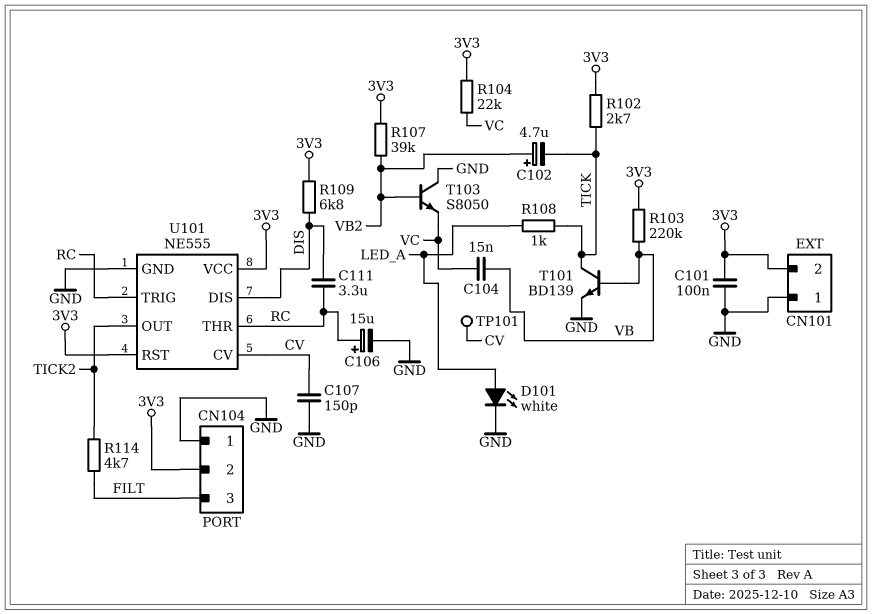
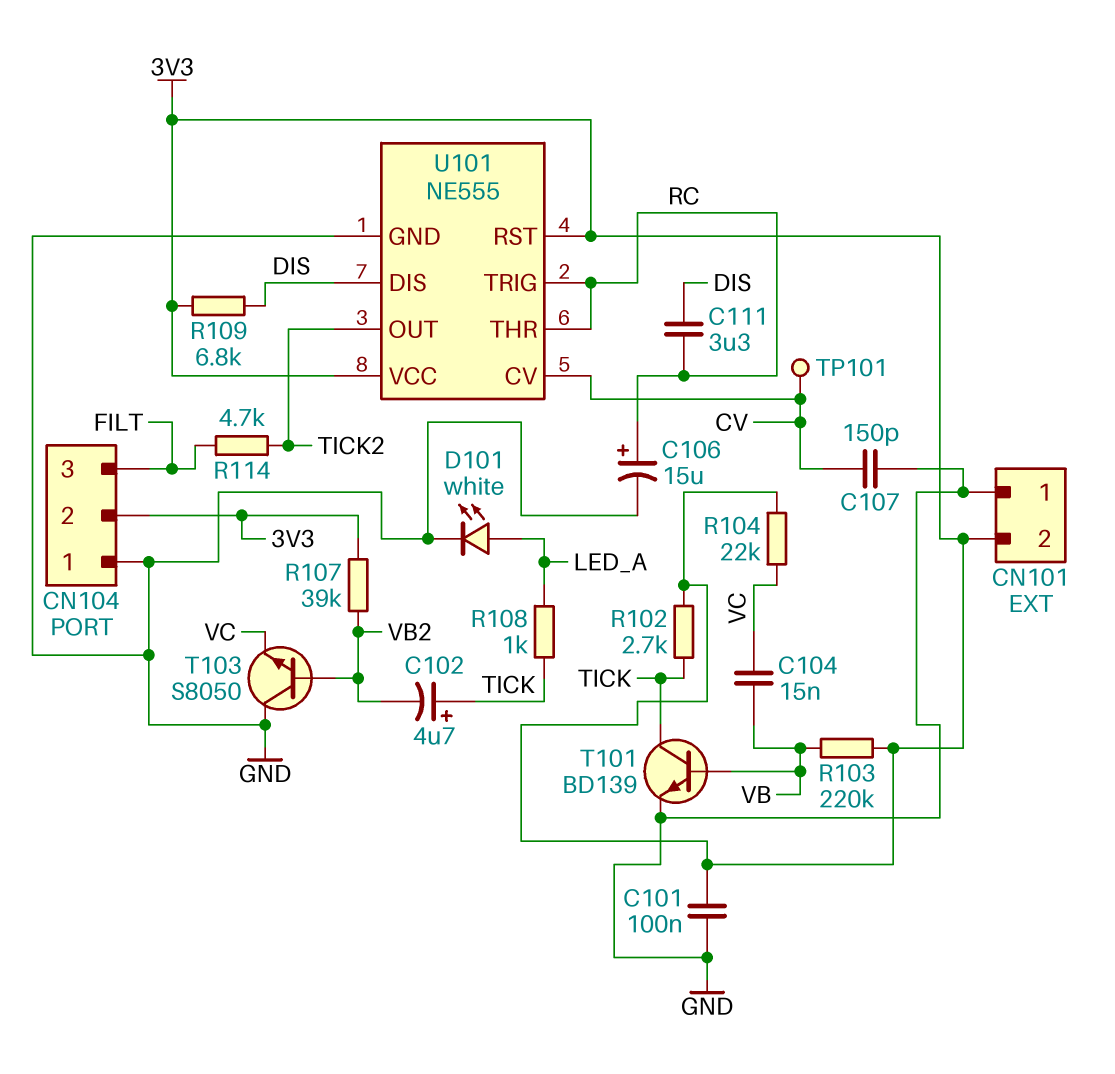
C102: 4.7uF (plus VB2, minus TICK) -> 4.7uF (plus TICK, minus VB2)

